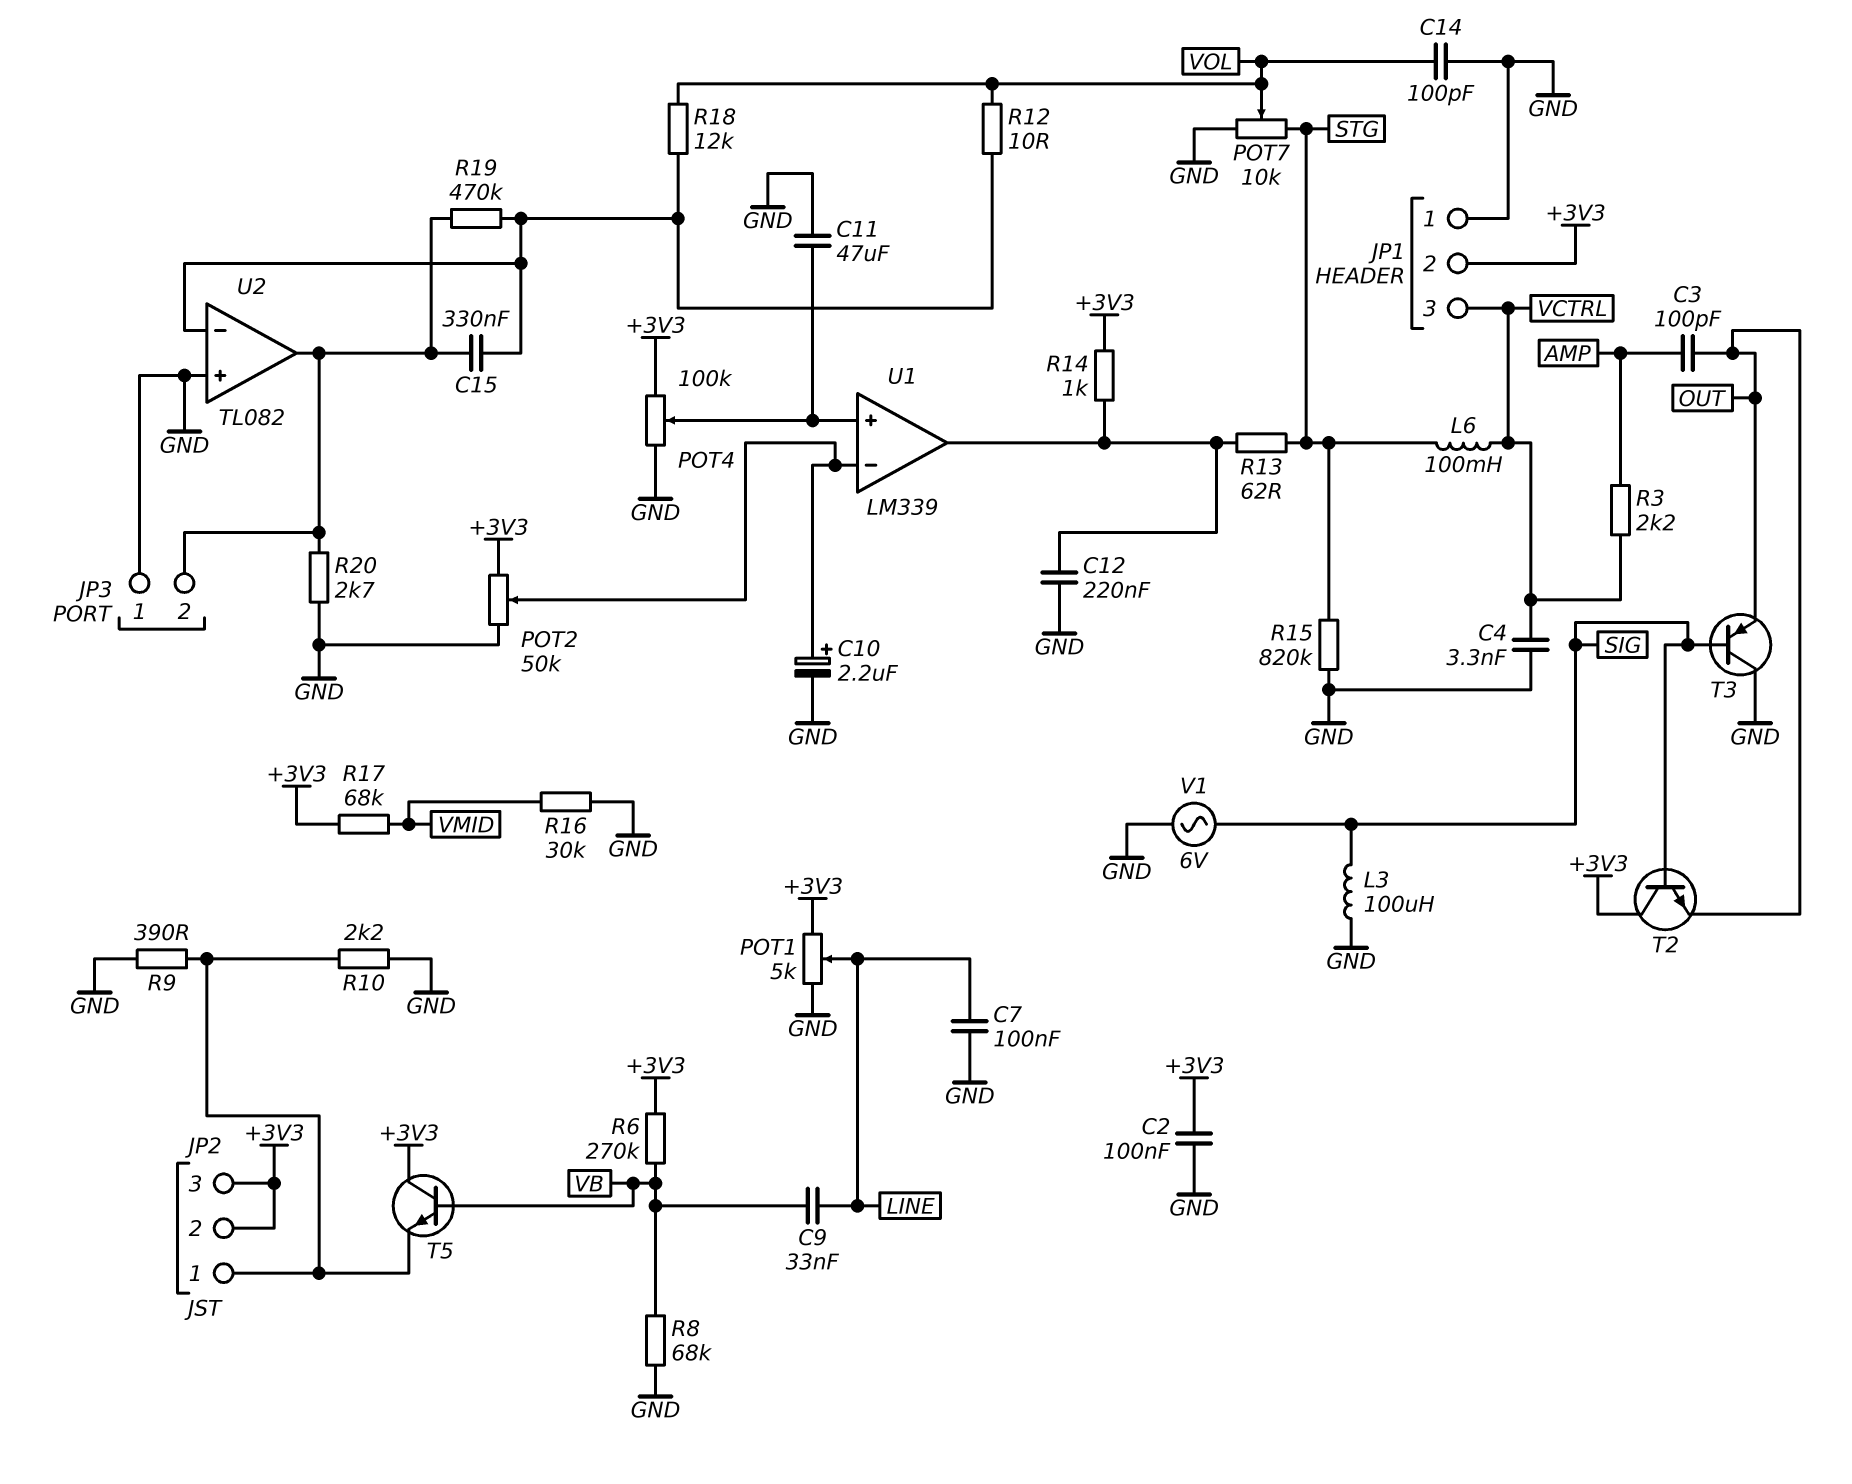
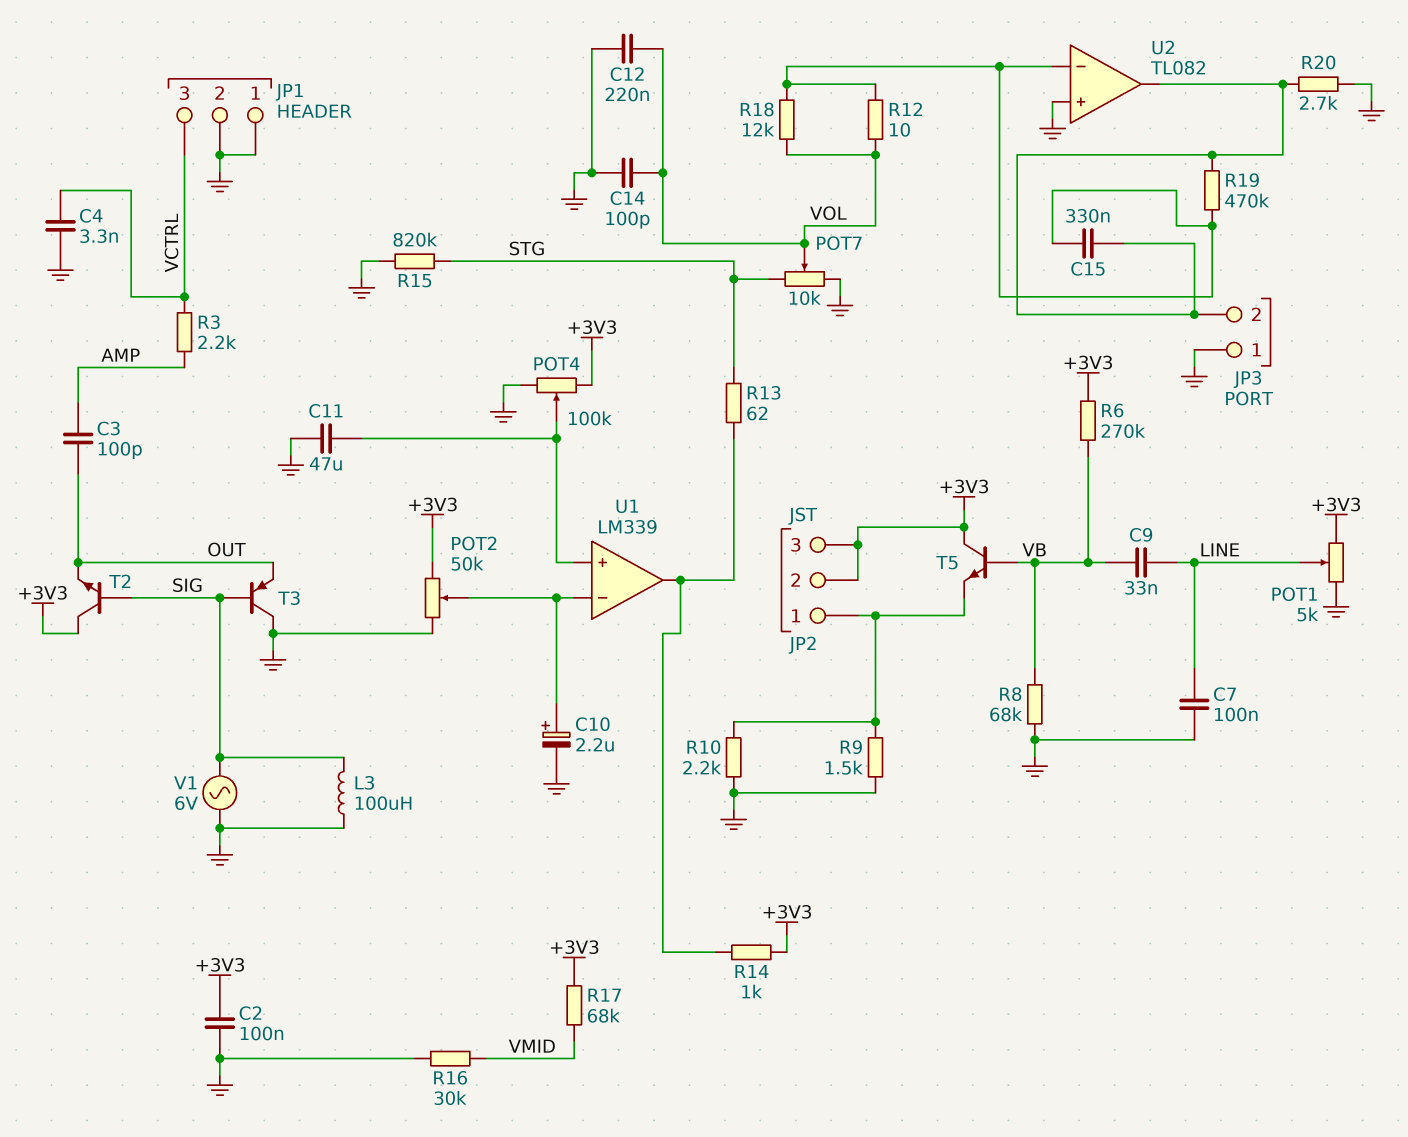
C12: 220nF (GND, U1/out) -> 220nF (GND, VOL)
JP1 pin 2: +3V3 -> GND
L6: 100mH (STG, VCTRL) -> none
R9: 390 (GND, JP2/1) -> 1.5k (GND, JP2/1)

